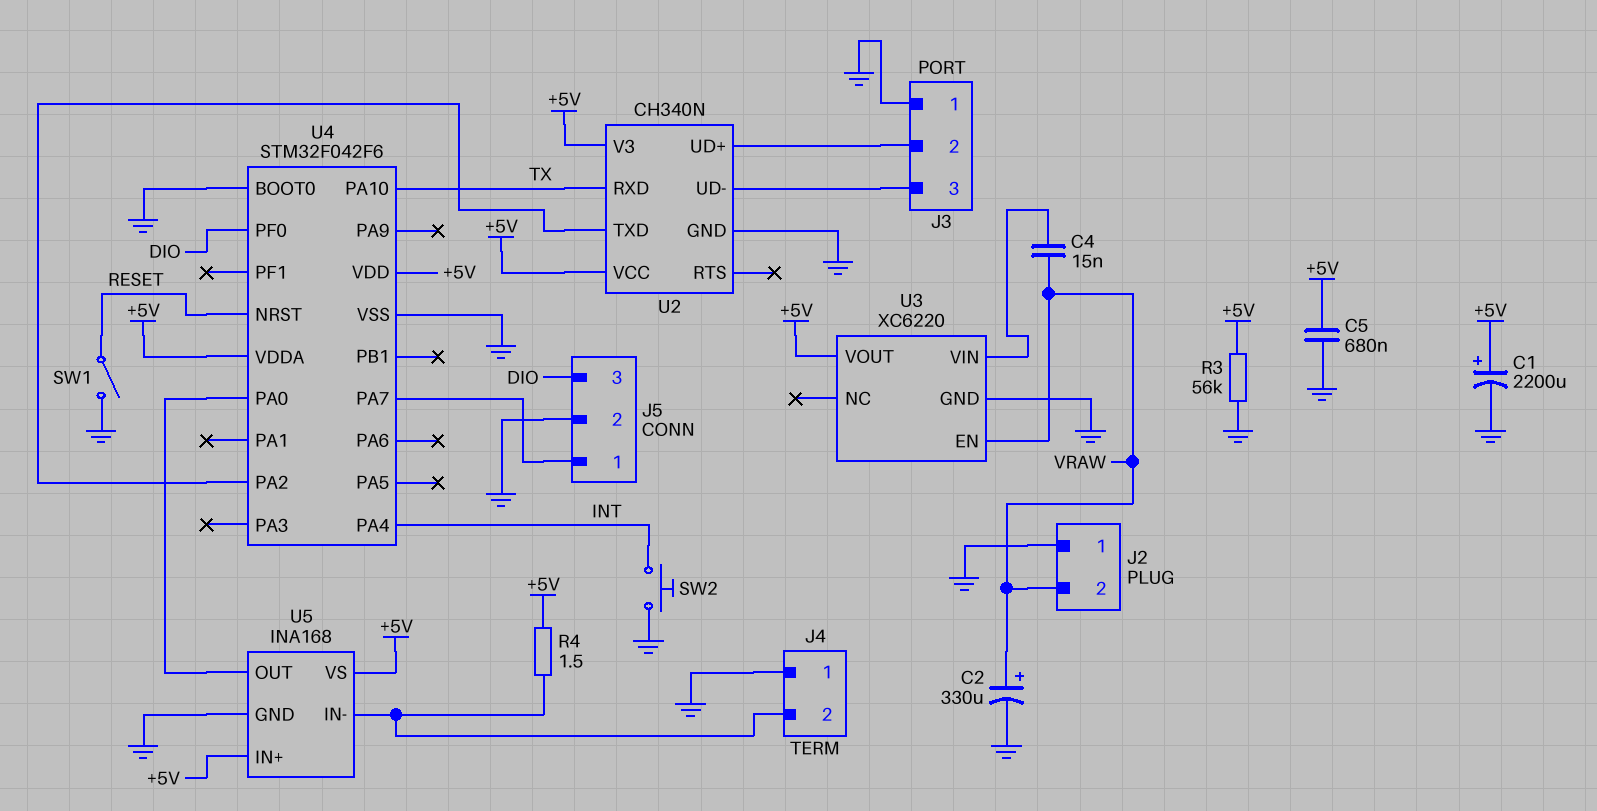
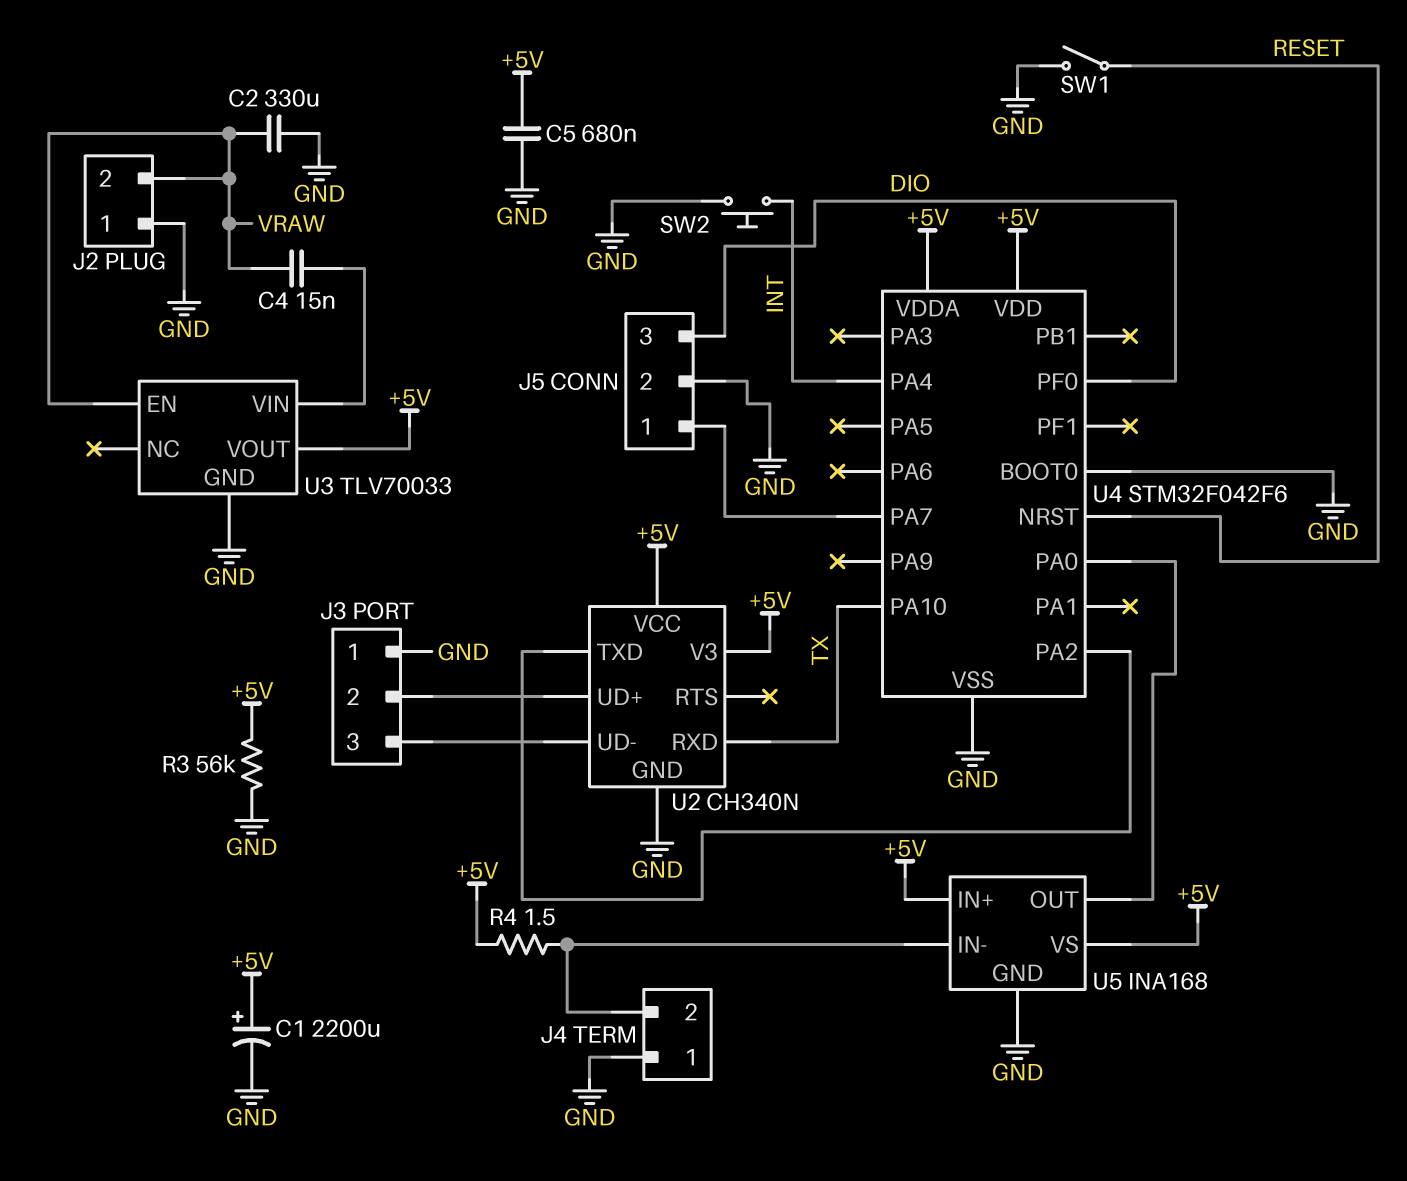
C2: 330uF (plus VRAW, minus GND) -> 330uF (GND, VRAW)
U3: XC6220 -> TLV70033

